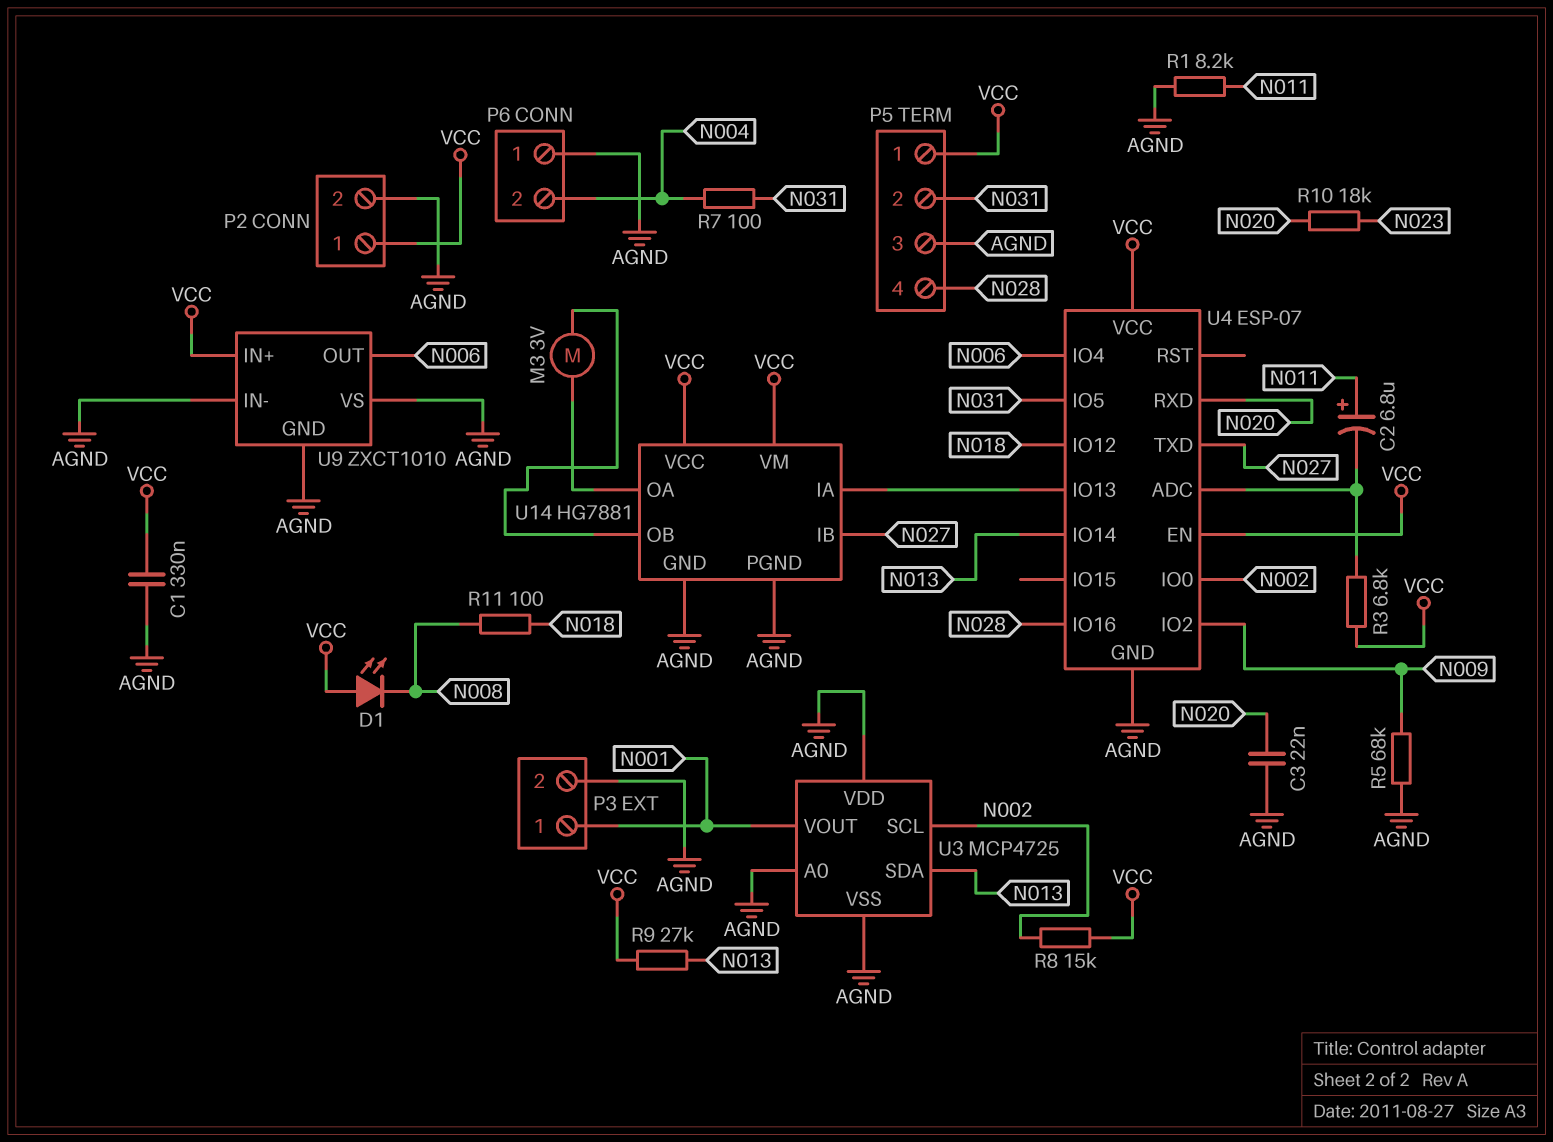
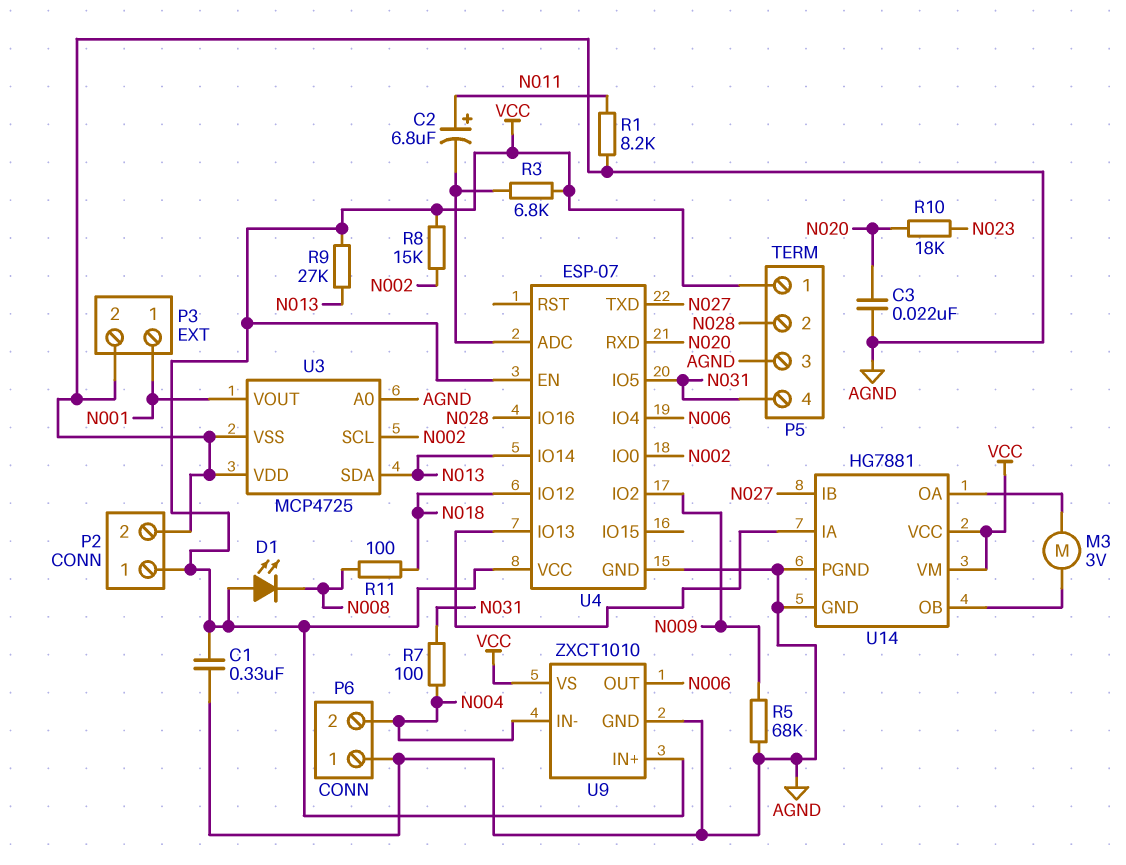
P5 pin 2: N031 -> N028
P5 pin 4: N028 -> N031
U9 pin IN-: AGND -> N004
U9 pin VS: AGND -> VCC

